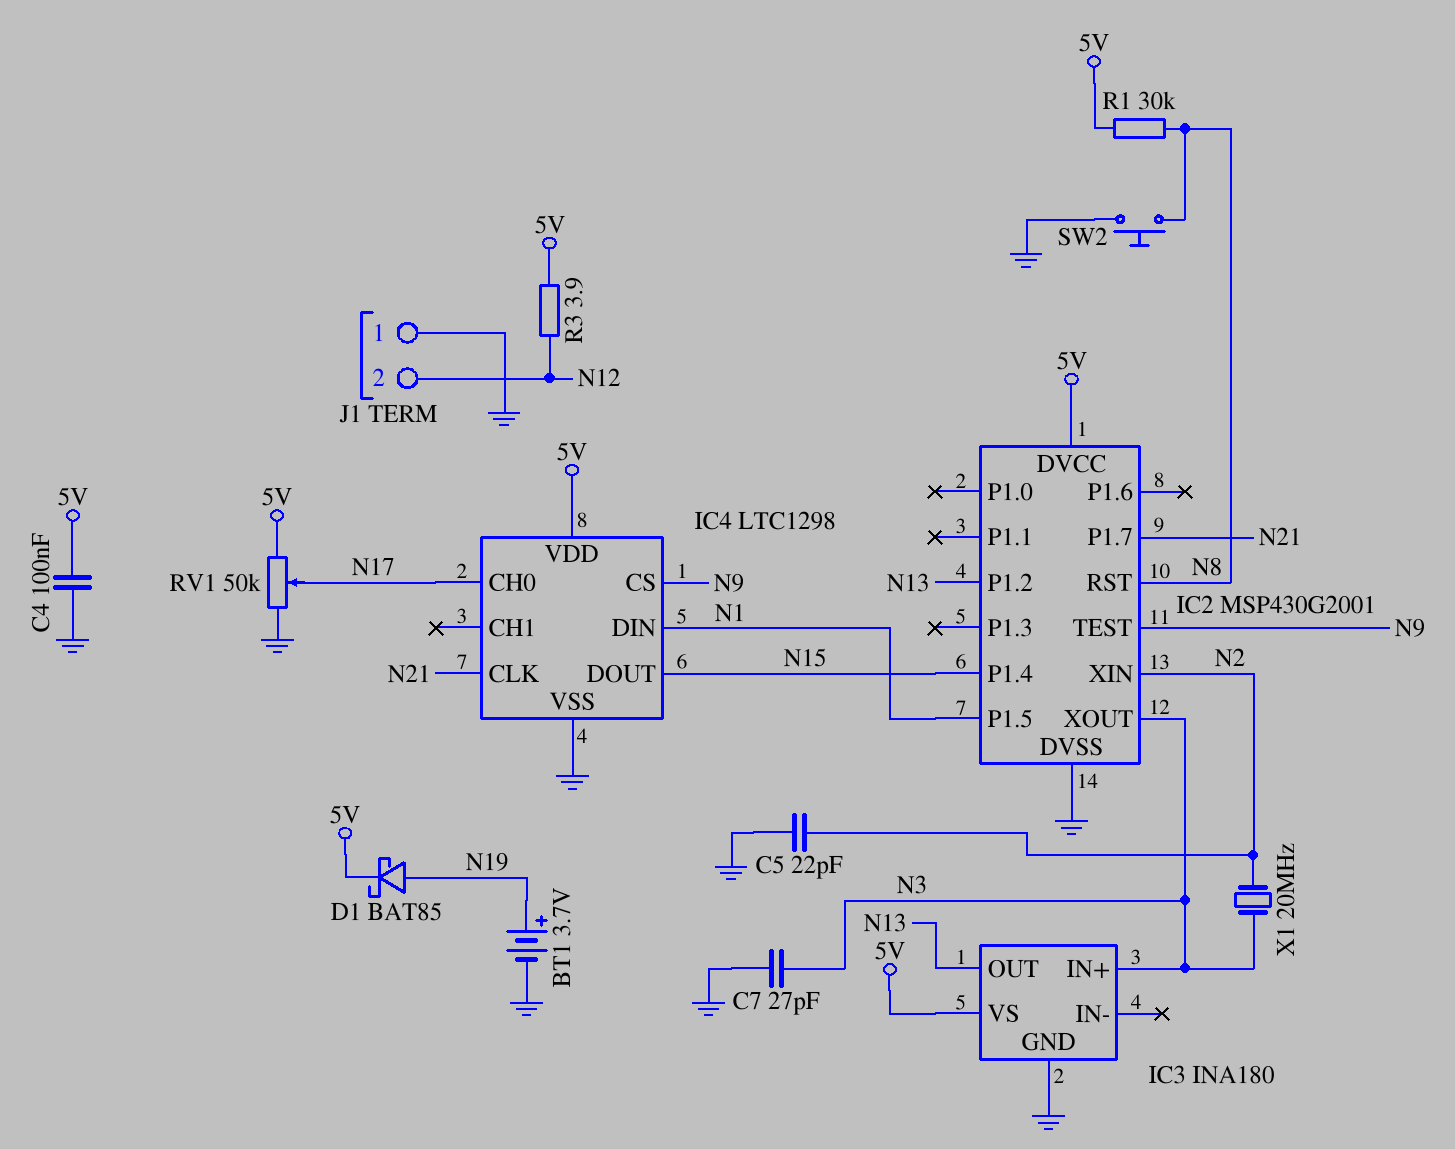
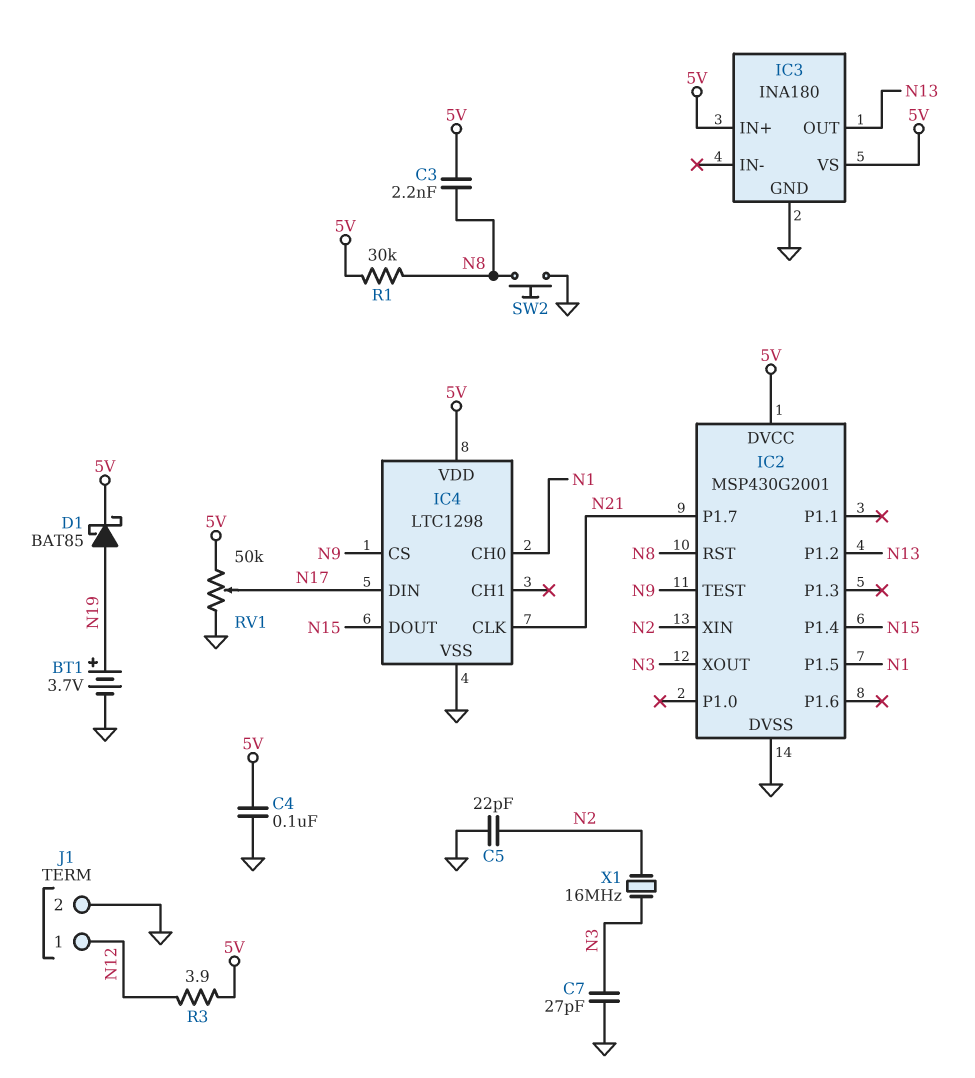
C3: none -> 2.2nF (5V, N8)
IC3 pin IN+: N3 -> 5V
IC4 pin CH0: N17 -> N1
IC4 pin DIN: N1 -> N17
J1 pin 1: GND -> N12
J1 pin 2: N12 -> GND
X1: 20MHz (N2, N3) -> 16MHz (N2, N3)

